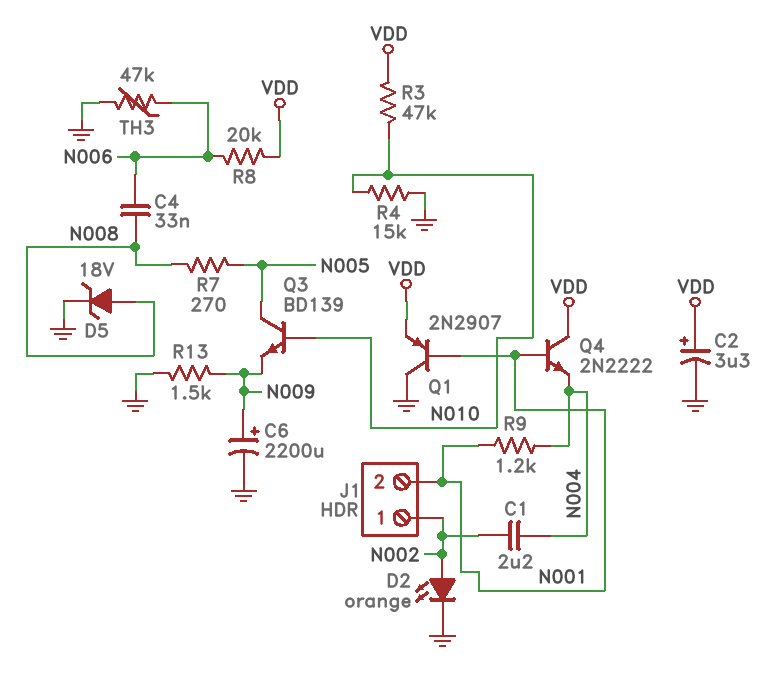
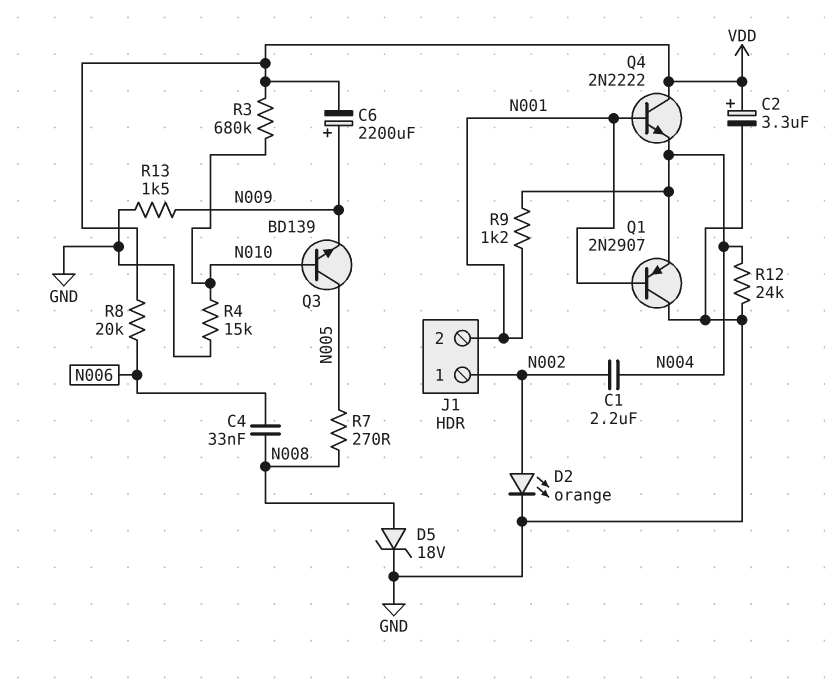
C6: 2200uF (plus N009, minus GND) -> 2200uF (plus N009, minus VDD)
Q1: PNP 2N2907 (B N001, C GND, E VDD) -> PNP 2N2907 (B N001, C GND, E N004)
R3: 47k (N010, VDD) -> 680k (N010, VDD)
R12: none -> 24k (GND, N004)
TH3: 47k (GND, N006) -> none

